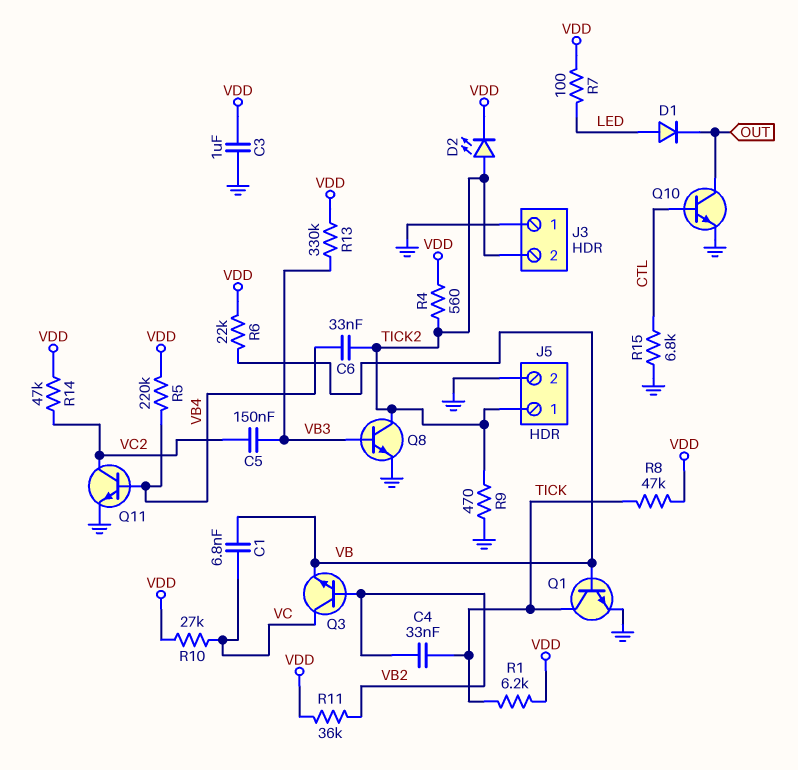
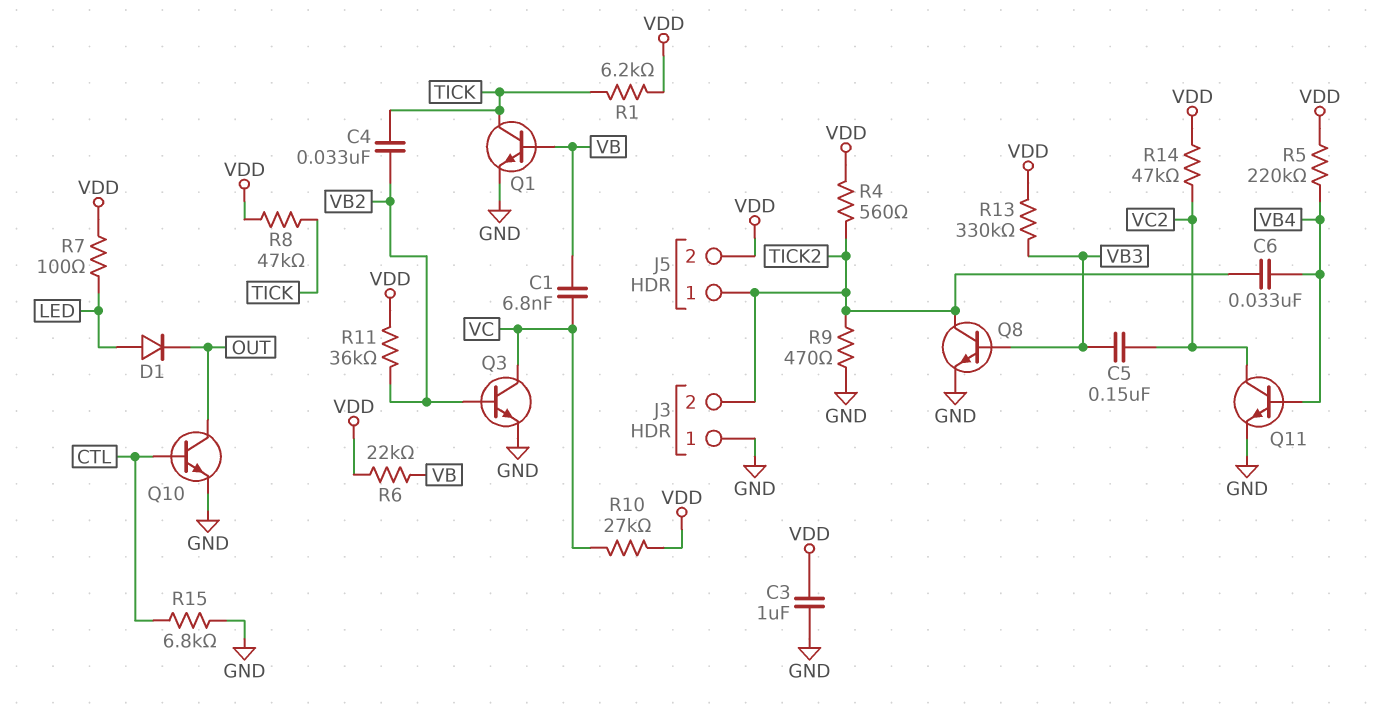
D2: LED (A TICK2, K VDD) -> none
J5 pin 2: GND -> VDD
Q3: NPN (B VB2, C VC, E VB) -> NPN (B VB2, C VC, E GND)

